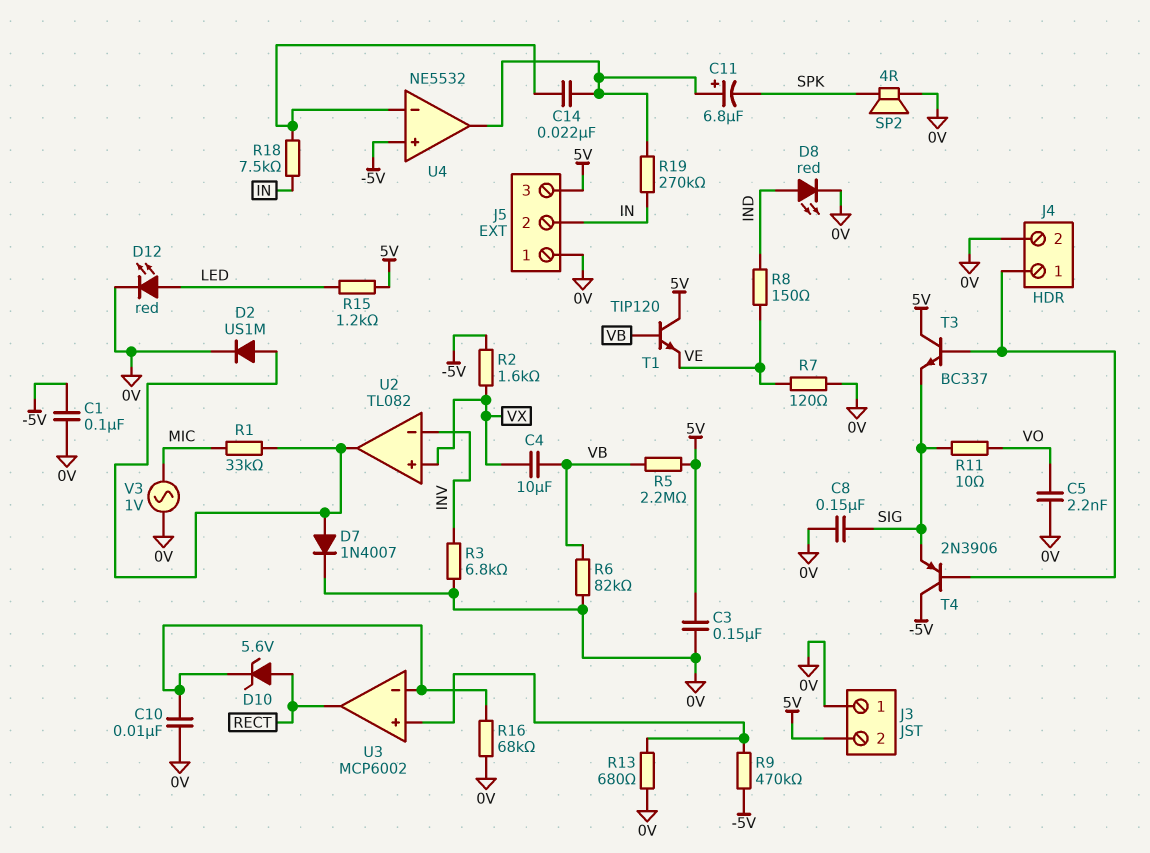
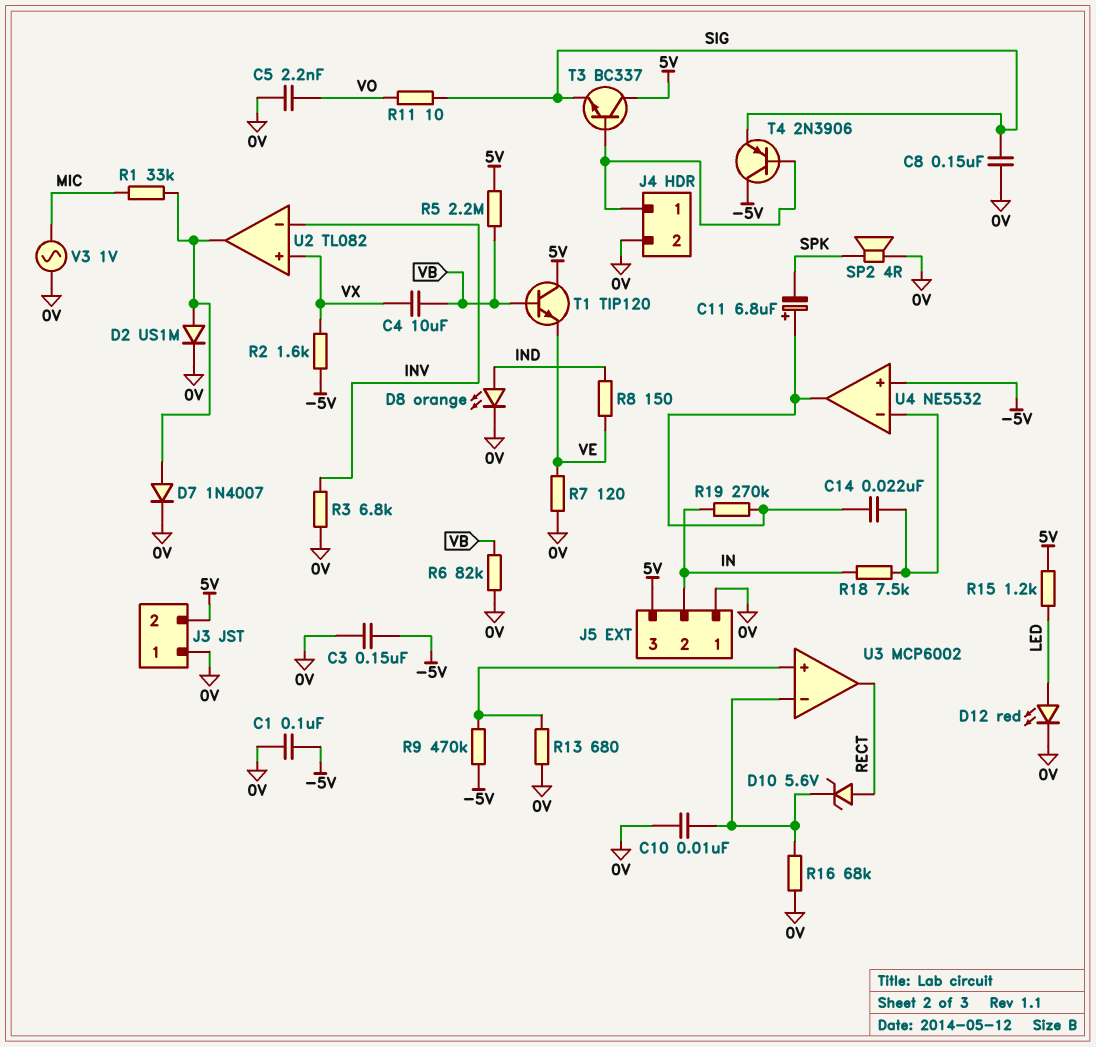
C3: 150nF (0V, 5V) -> 150nF (-5V, 0V)
D8: LED red (A IND, K 0V) -> LED orange (A IND, K 0V)

